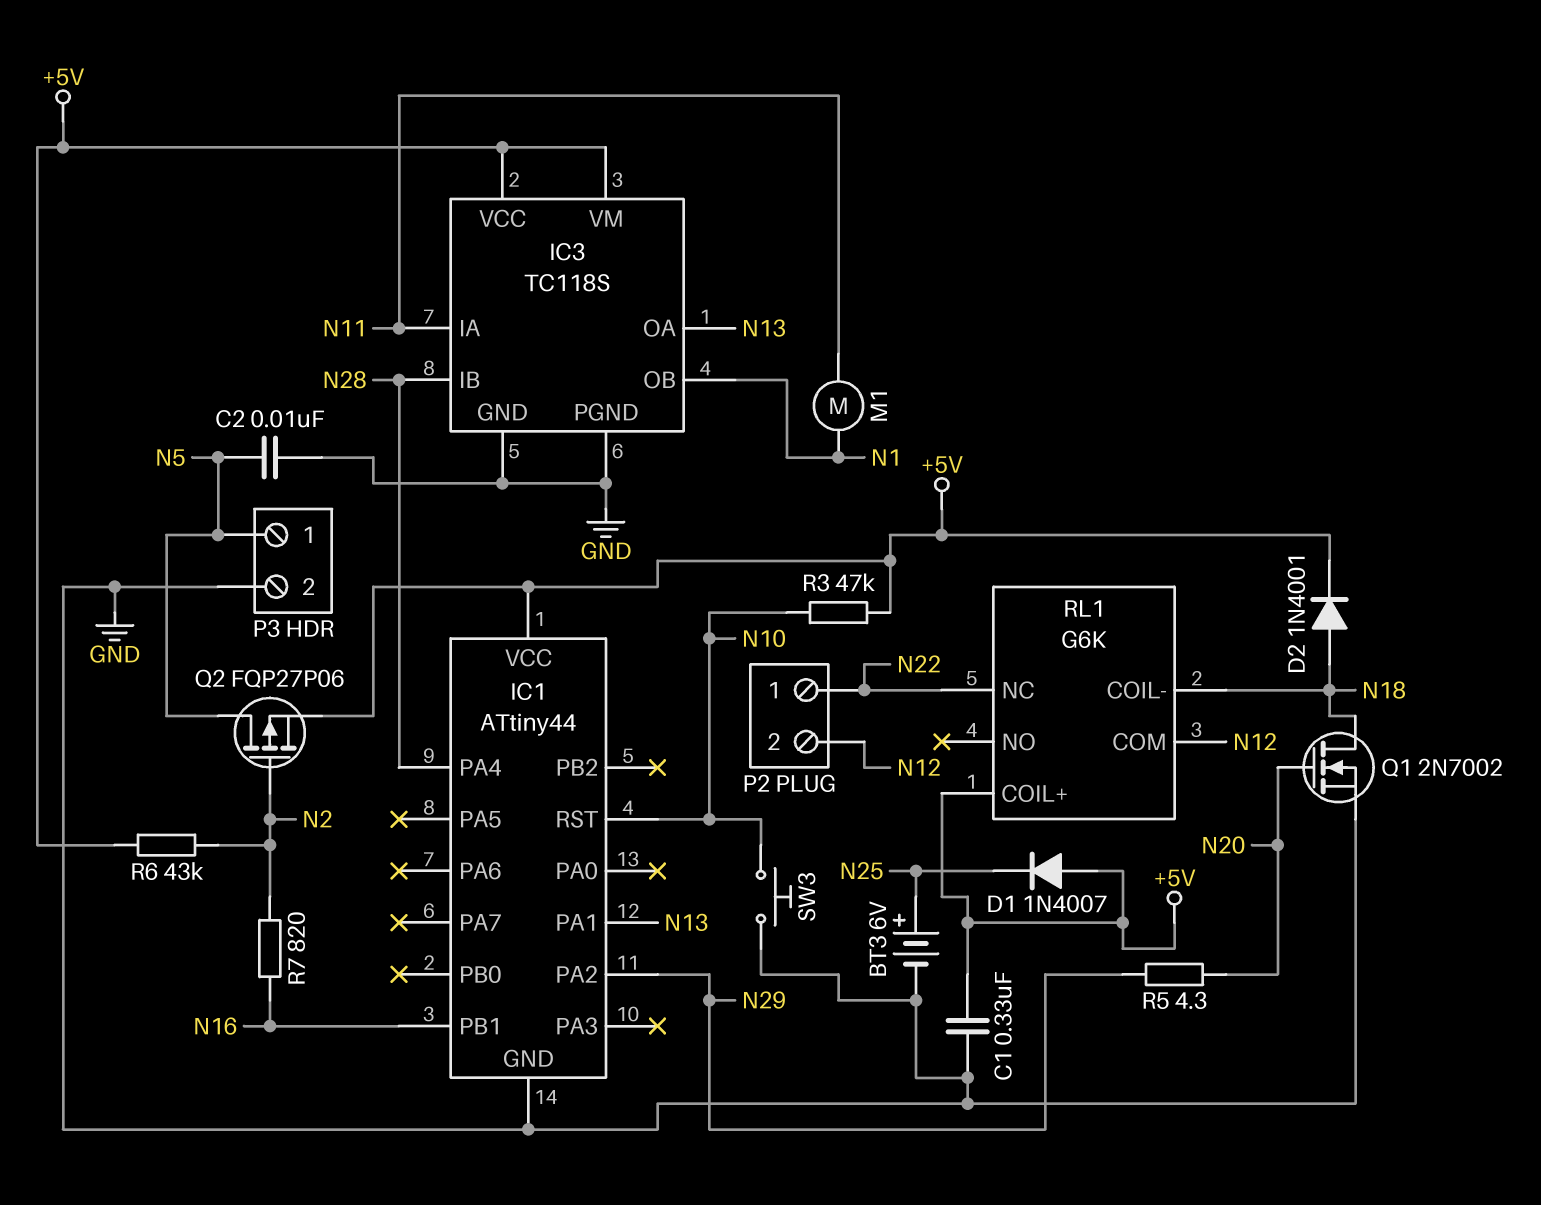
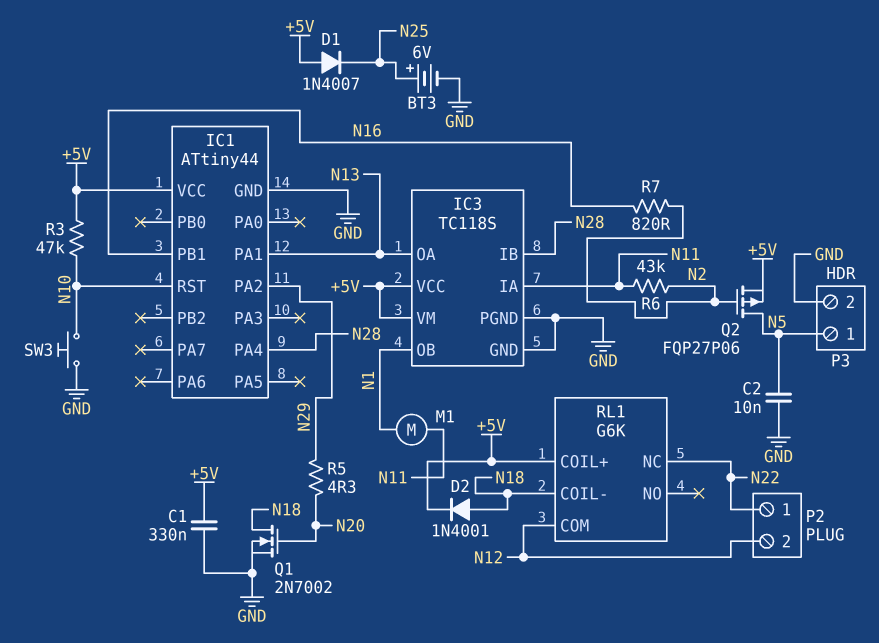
R6: 43k (+5V, N2) -> 43k (N2, N11)

